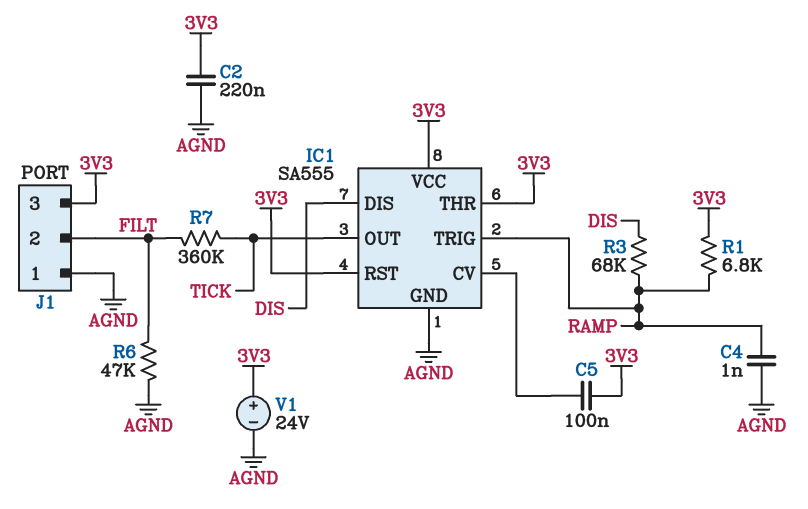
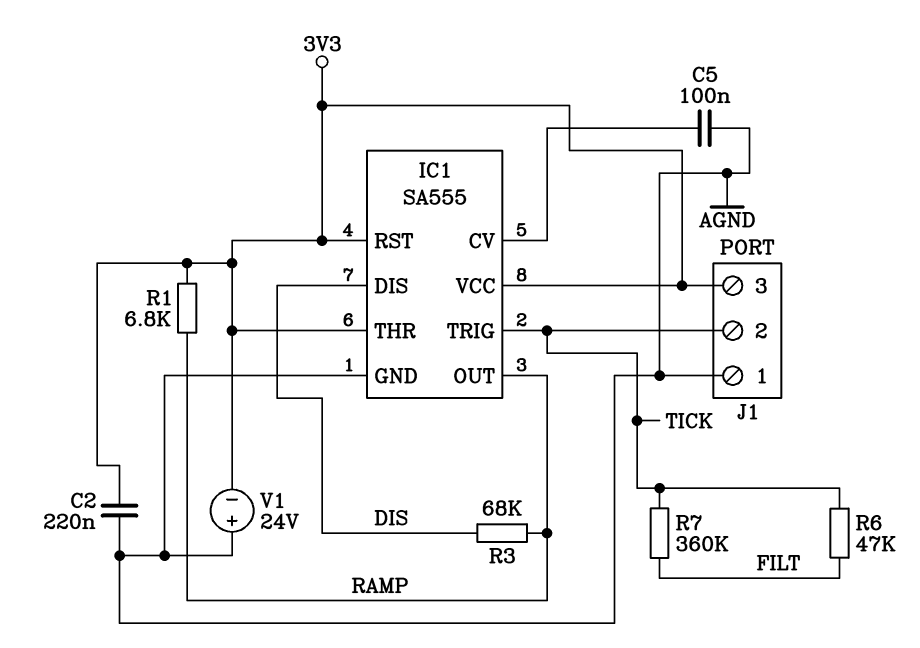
C4: 1nF (AGND, RAMP) -> none
C5: 100nF (3V3, IC1/CV) -> 100nF (AGND, IC1/CV)
IC1 pin OUT: TICK -> RAMP
IC1 pin TRIG: RAMP -> TICK
J1 pin 2: FILT -> TICK
R6: 47k (AGND, FILT) -> 47k (FILT, TICK)
V1: 24V (plus 3V3, minus AGND) -> 24V (plus AGND, minus 3V3)

